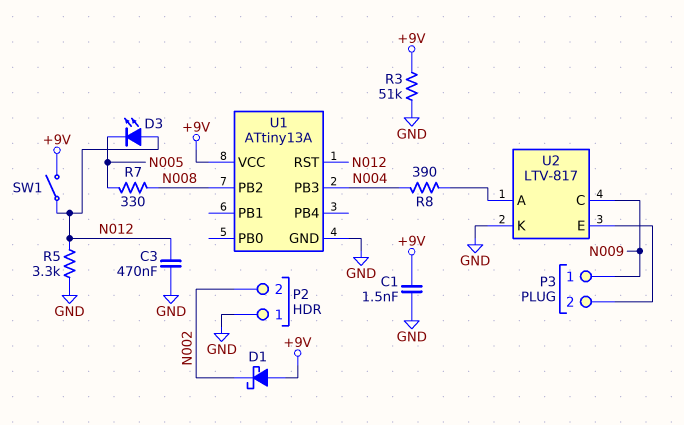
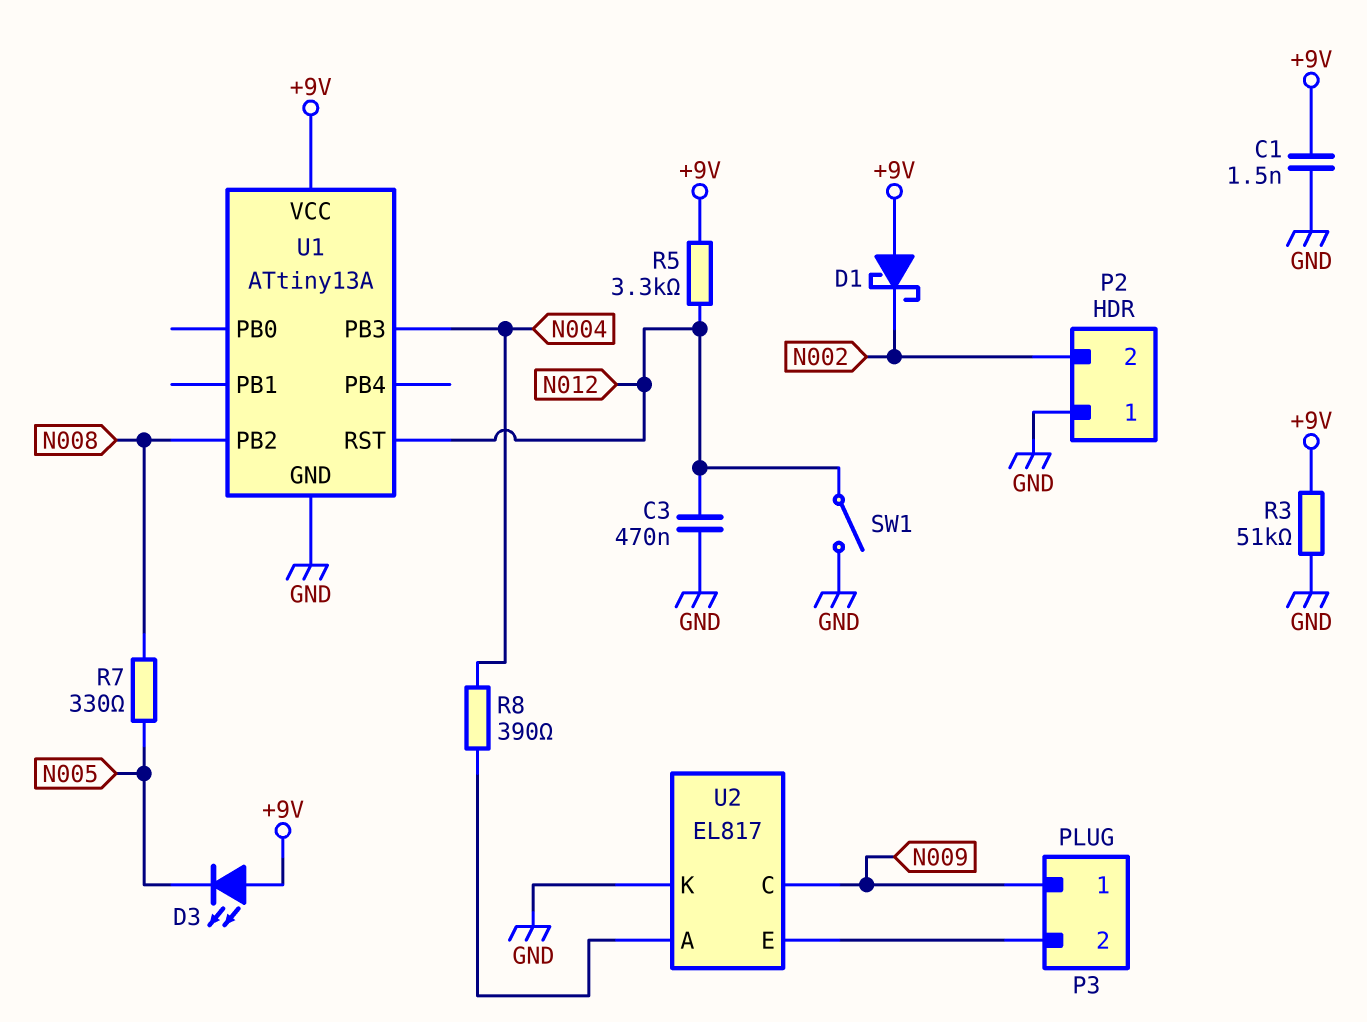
D3: LED (A N012, K N005) -> LED (A +9V, K N005)
R5: 3.3k (GND, N012) -> 3.3k (+9V, N012)
SW1: switch (+9V, N012) -> switch (GND, N012)
U2: LTV-817 -> EL817

